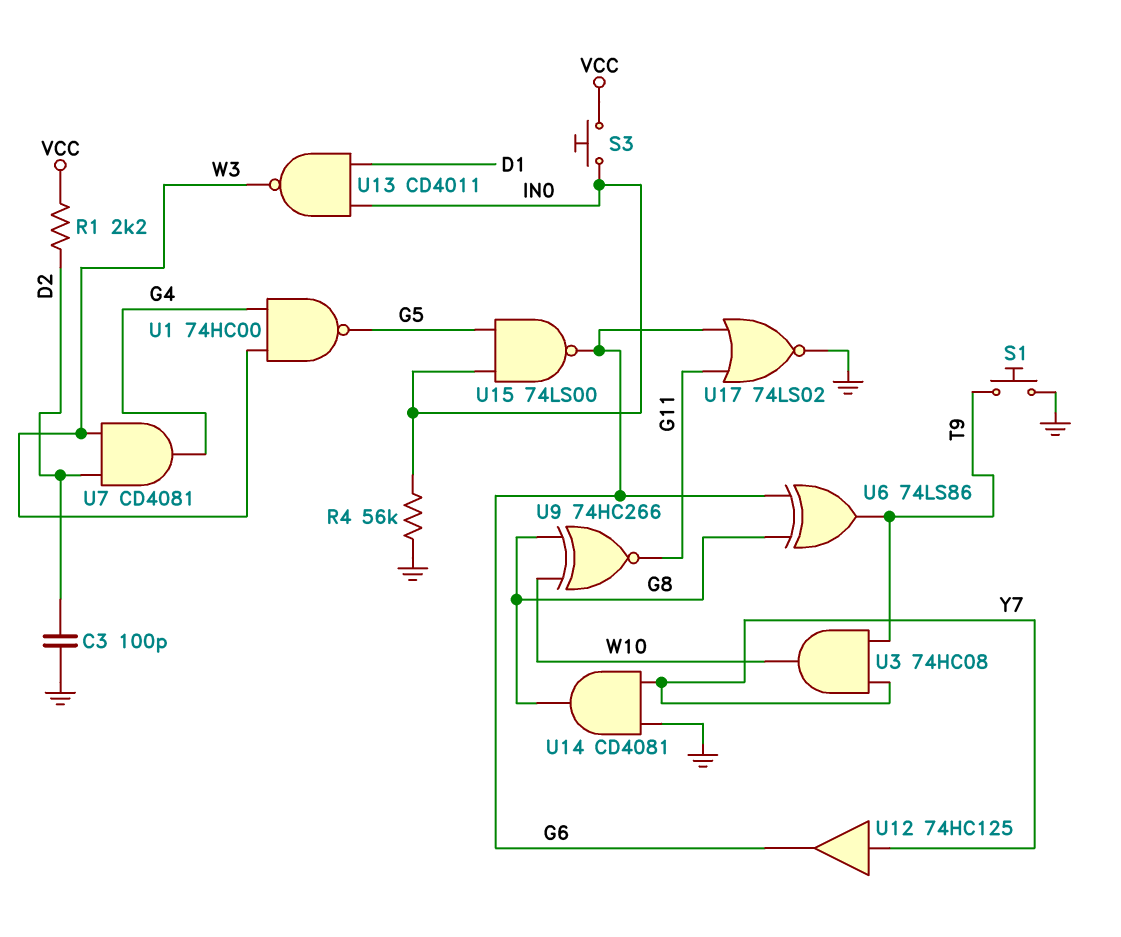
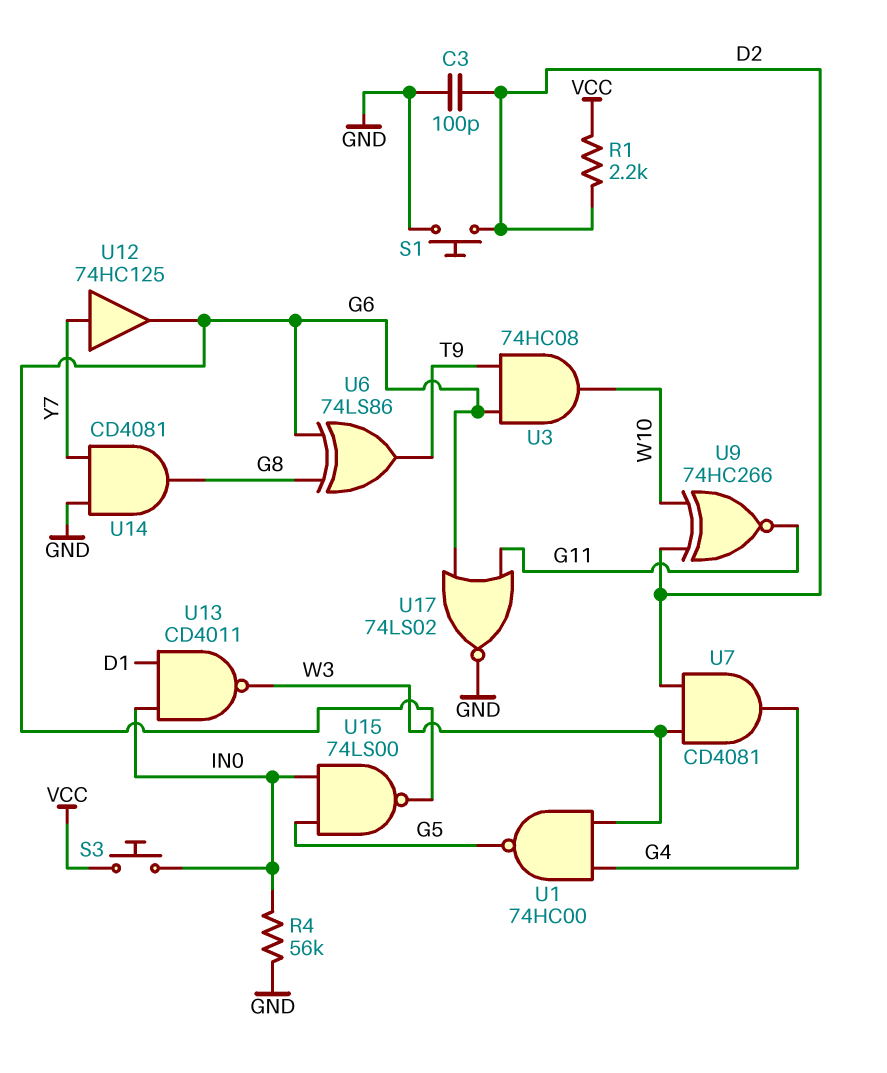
S1: button (GND, T9) -> button (D2, GND)
U3: AND 74HC08 (in T9, in Y7, out W10) -> AND 74HC08 (in G6, in T9, out W10)
U9: XNOR 74HC266 (in G8, in W10, out G11) -> XNOR 74HC266 (in D2, in W10, out G11)

